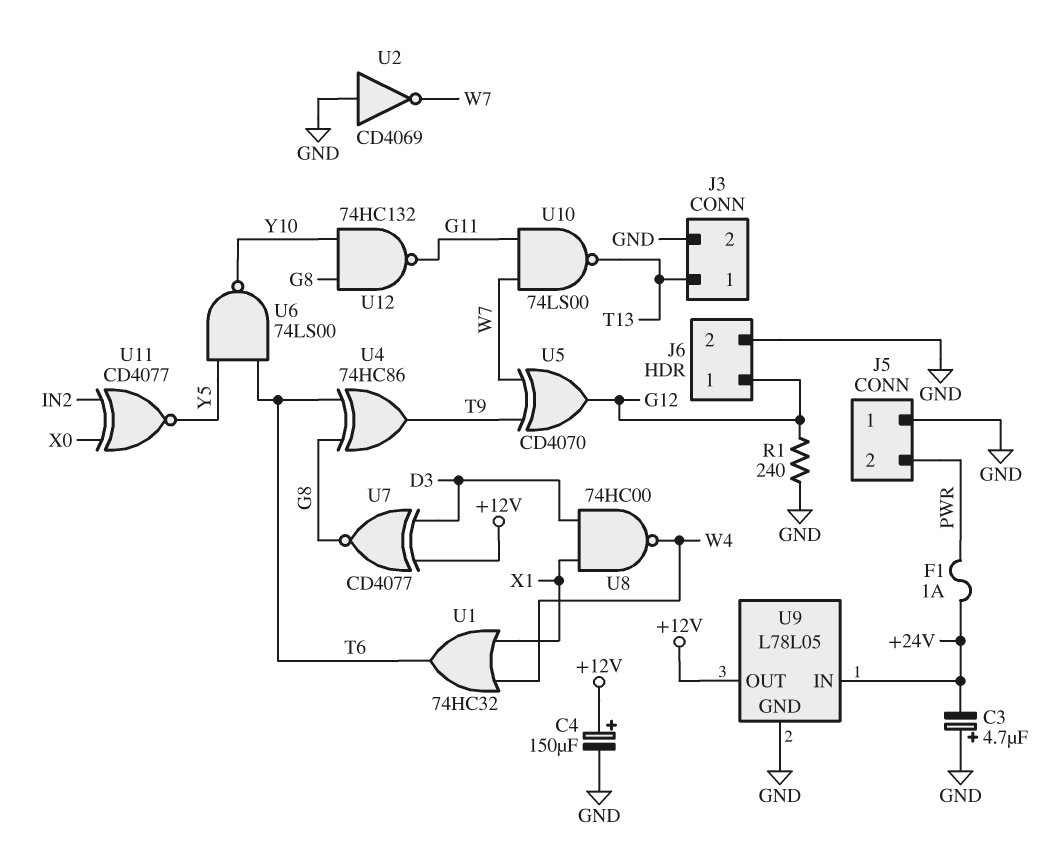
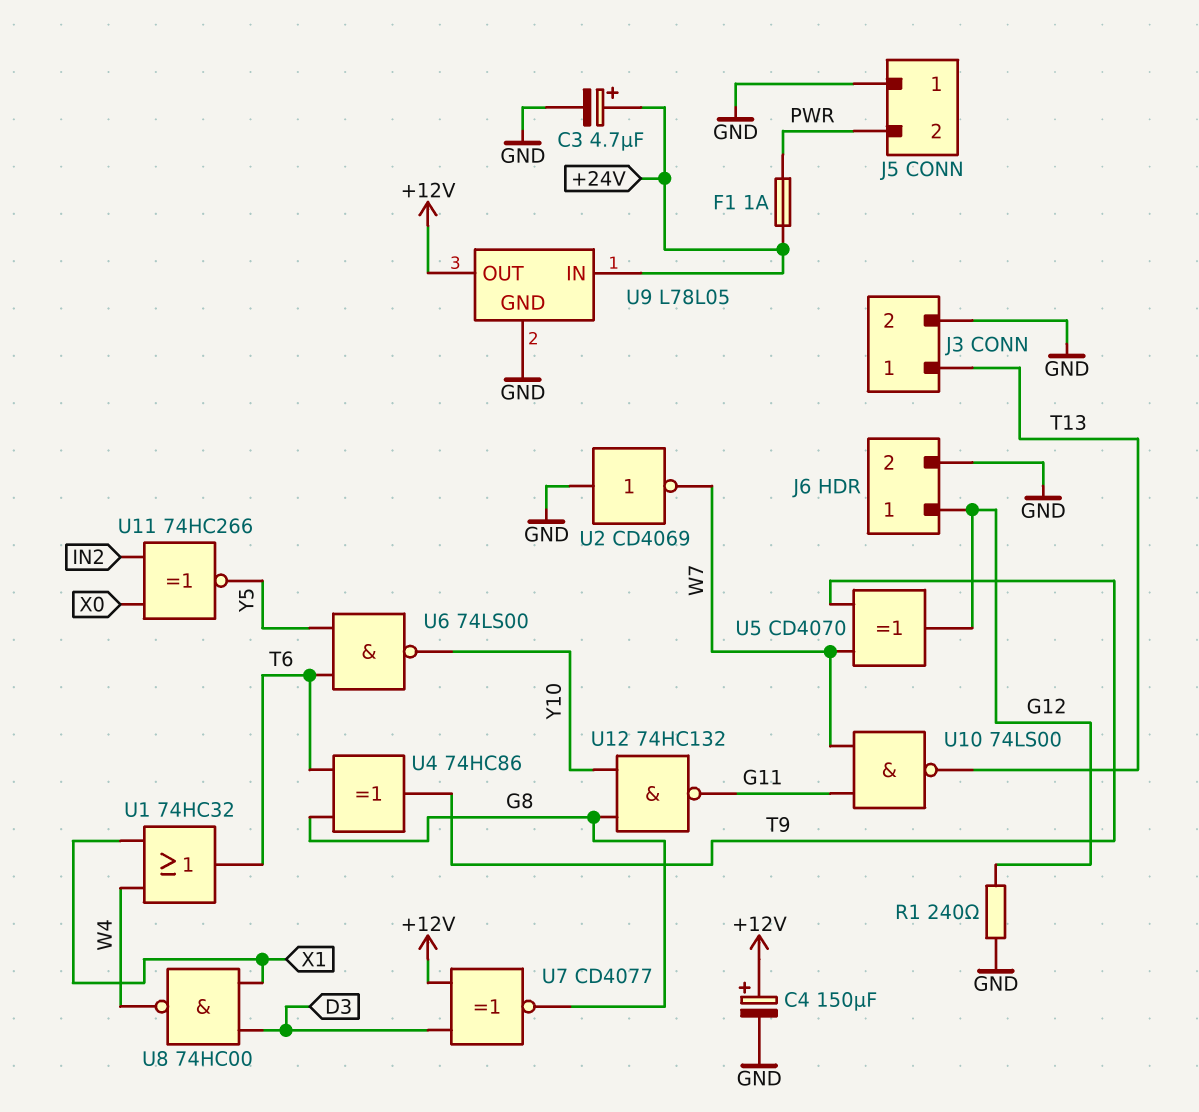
C3: 4.7uF (plus GND, minus +24V) -> 4.7uF (plus +24V, minus GND)
U11: XNOR CD4077 (in IN2, in X0, out Y5) -> XNOR 74HC266 (in IN2, in X0, out Y5)

